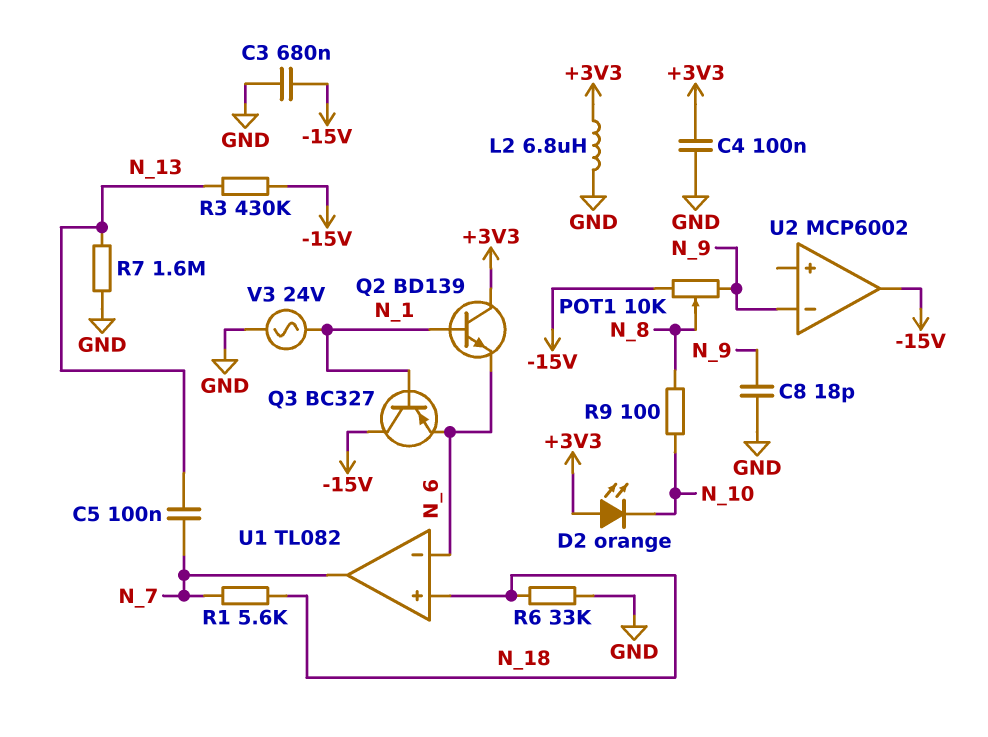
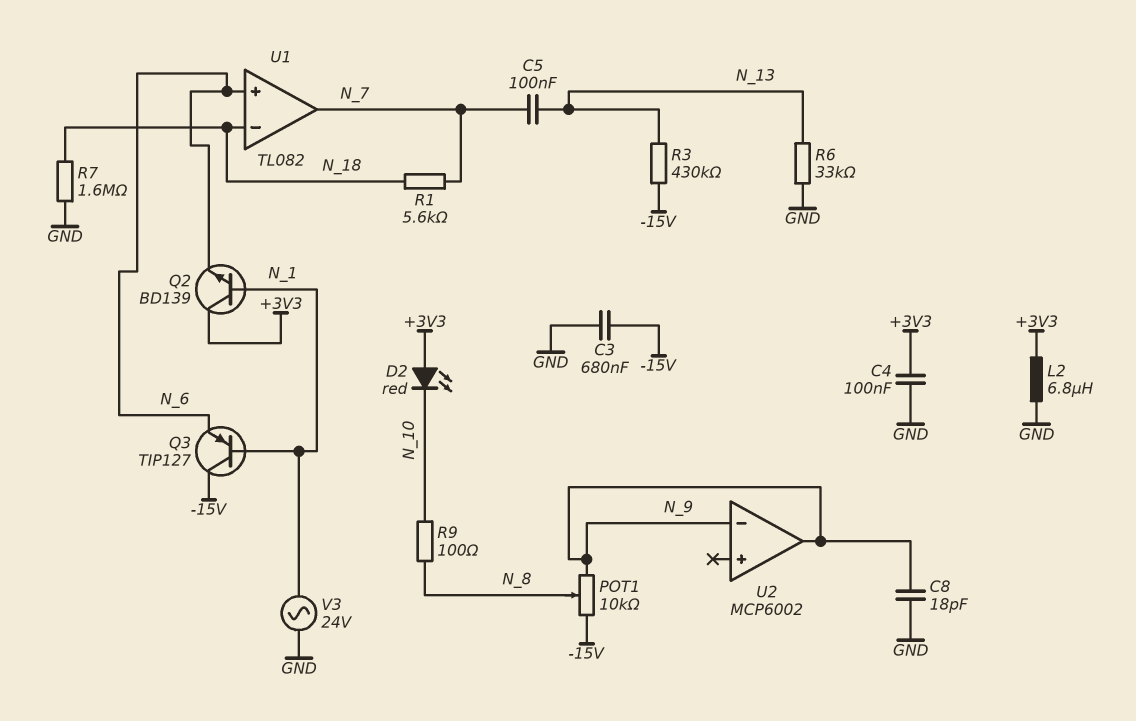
D2: LED orange (A +3V3, K N_10) -> LED red (A +3V3, K N_10)
Q3: PNP BC327 (B N_1, C -15V, E N_6) -> PNP TIP127 (B N_1, C -15V, E N_6)
R6: 33k (GND, N_18) -> 33k (GND, N_13)
R7: 1.6M (GND, N_13) -> 1.6M (GND, N_18)
U1 pin in+: N_18 -> N_6
U1 pin in-: N_6 -> N_18
U2 pin out: -15V -> N_9

